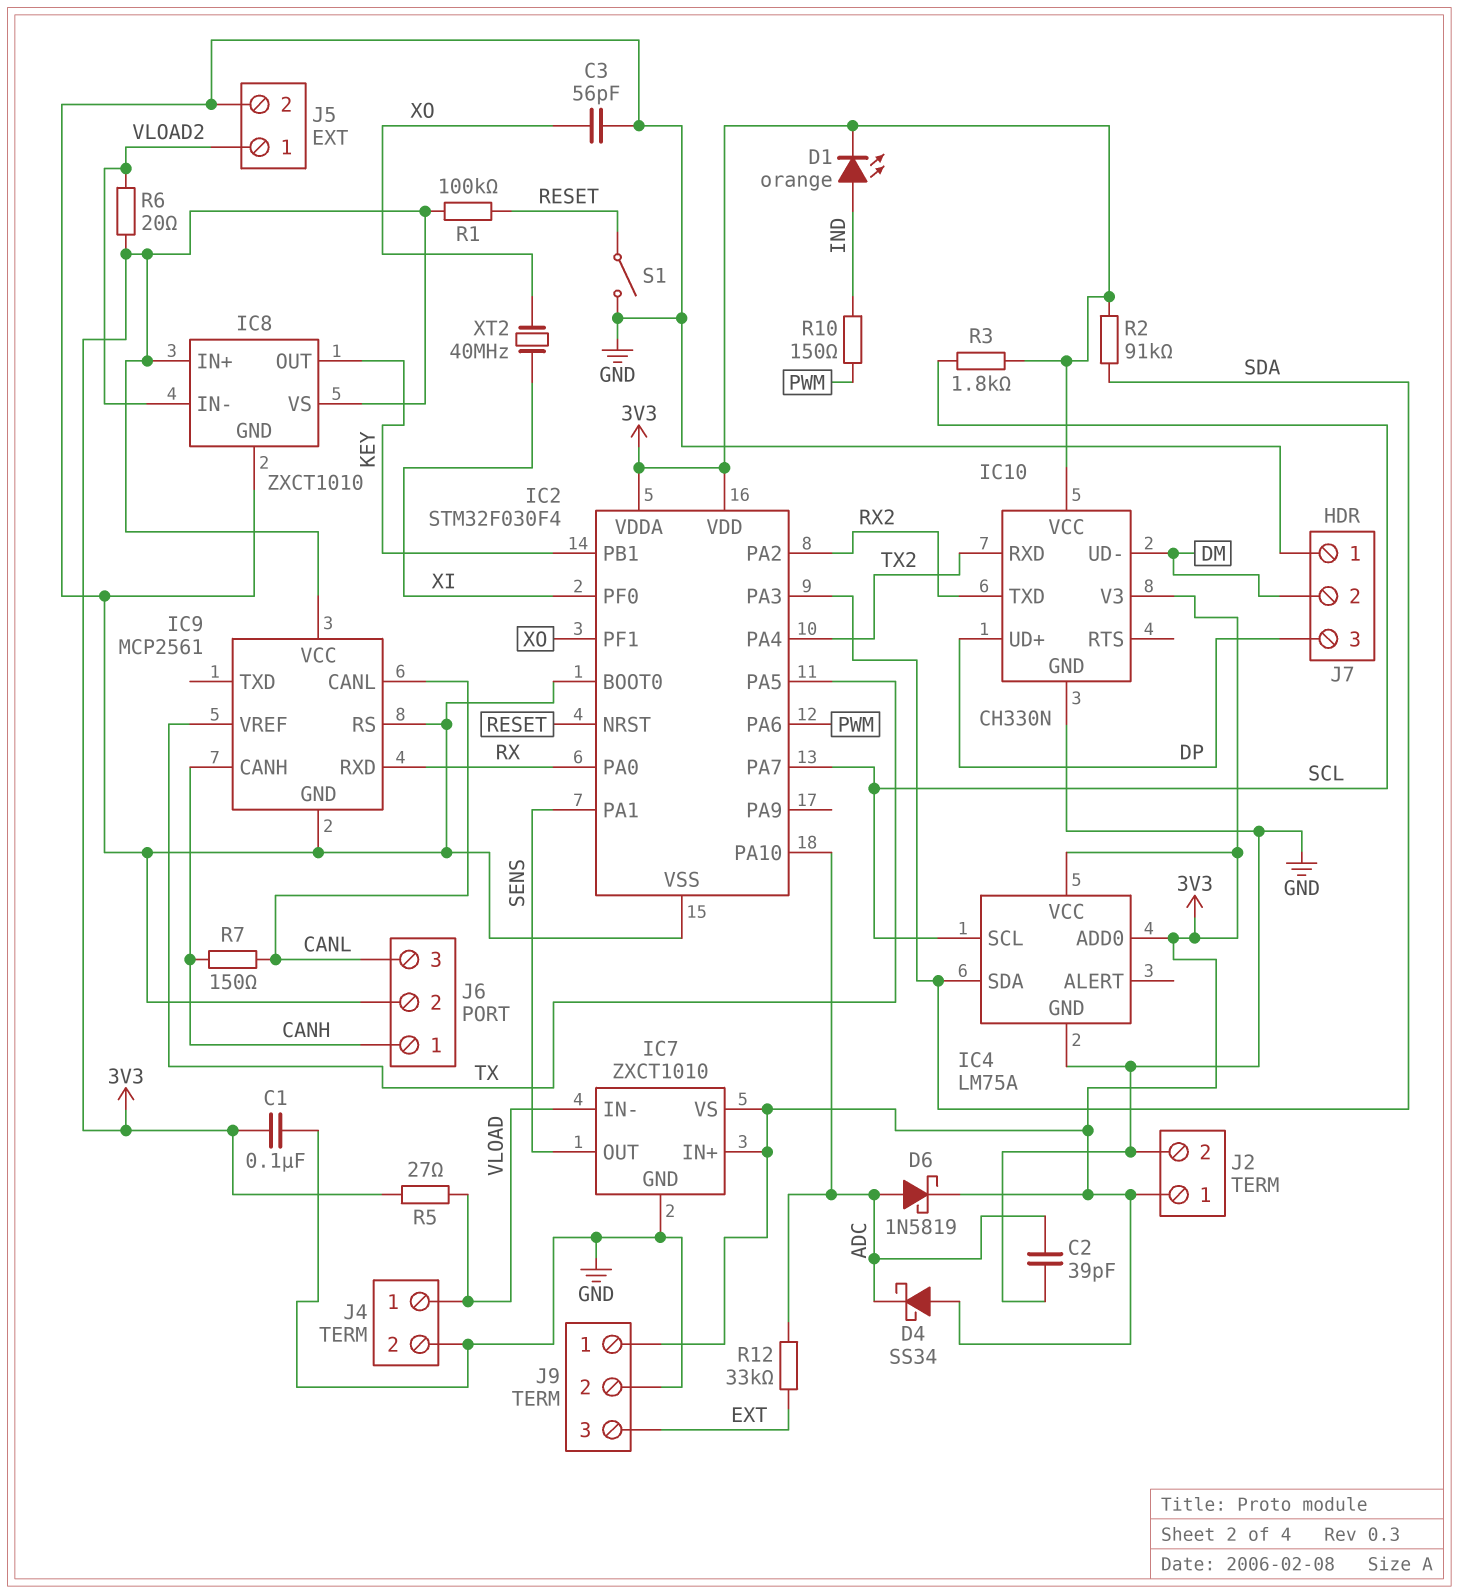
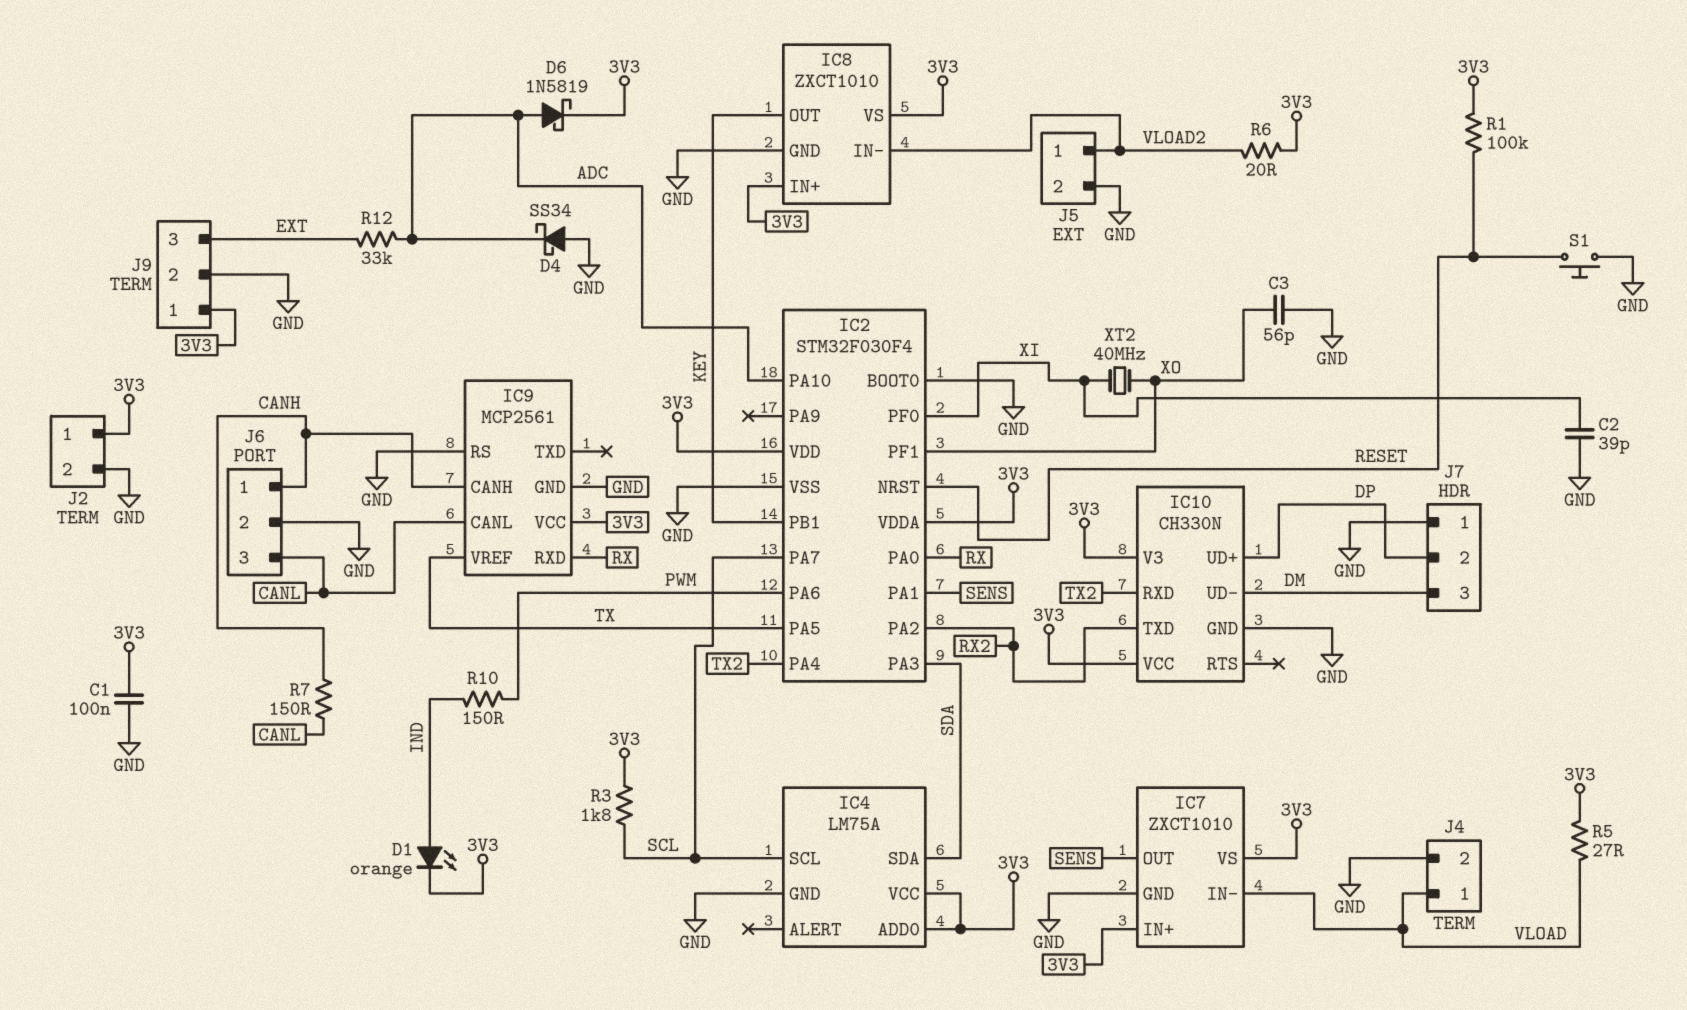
C2: 39pF (ADC, GND) -> 39pF (GND, XI)
D4: schottky SS34 (A 3V3, K ADC) -> schottky SS34 (A GND, K ADC)
J7 pin 2: DM -> DP
J7 pin 3: DP -> DM
R2: 91k (3V3, SDA) -> none
S1: switch (GND, RESET) -> button (GND, RESET)

